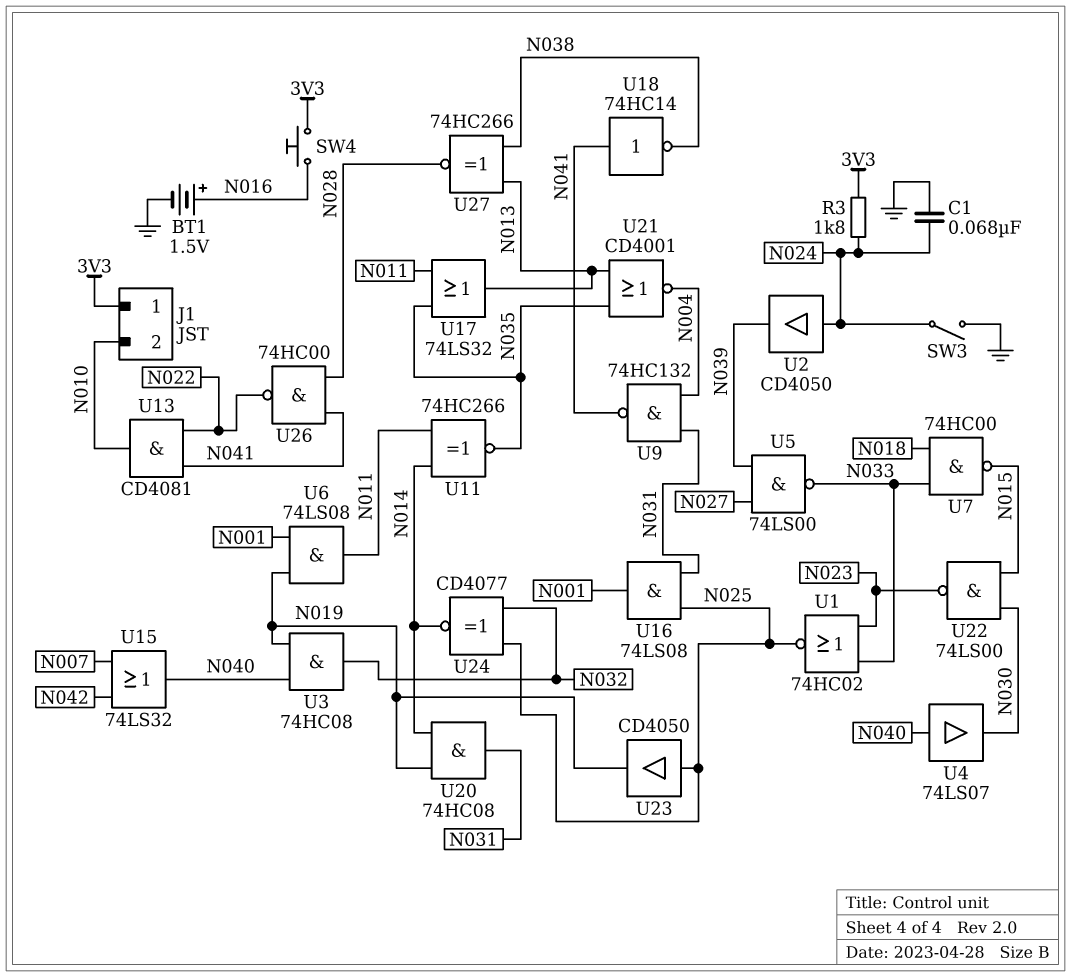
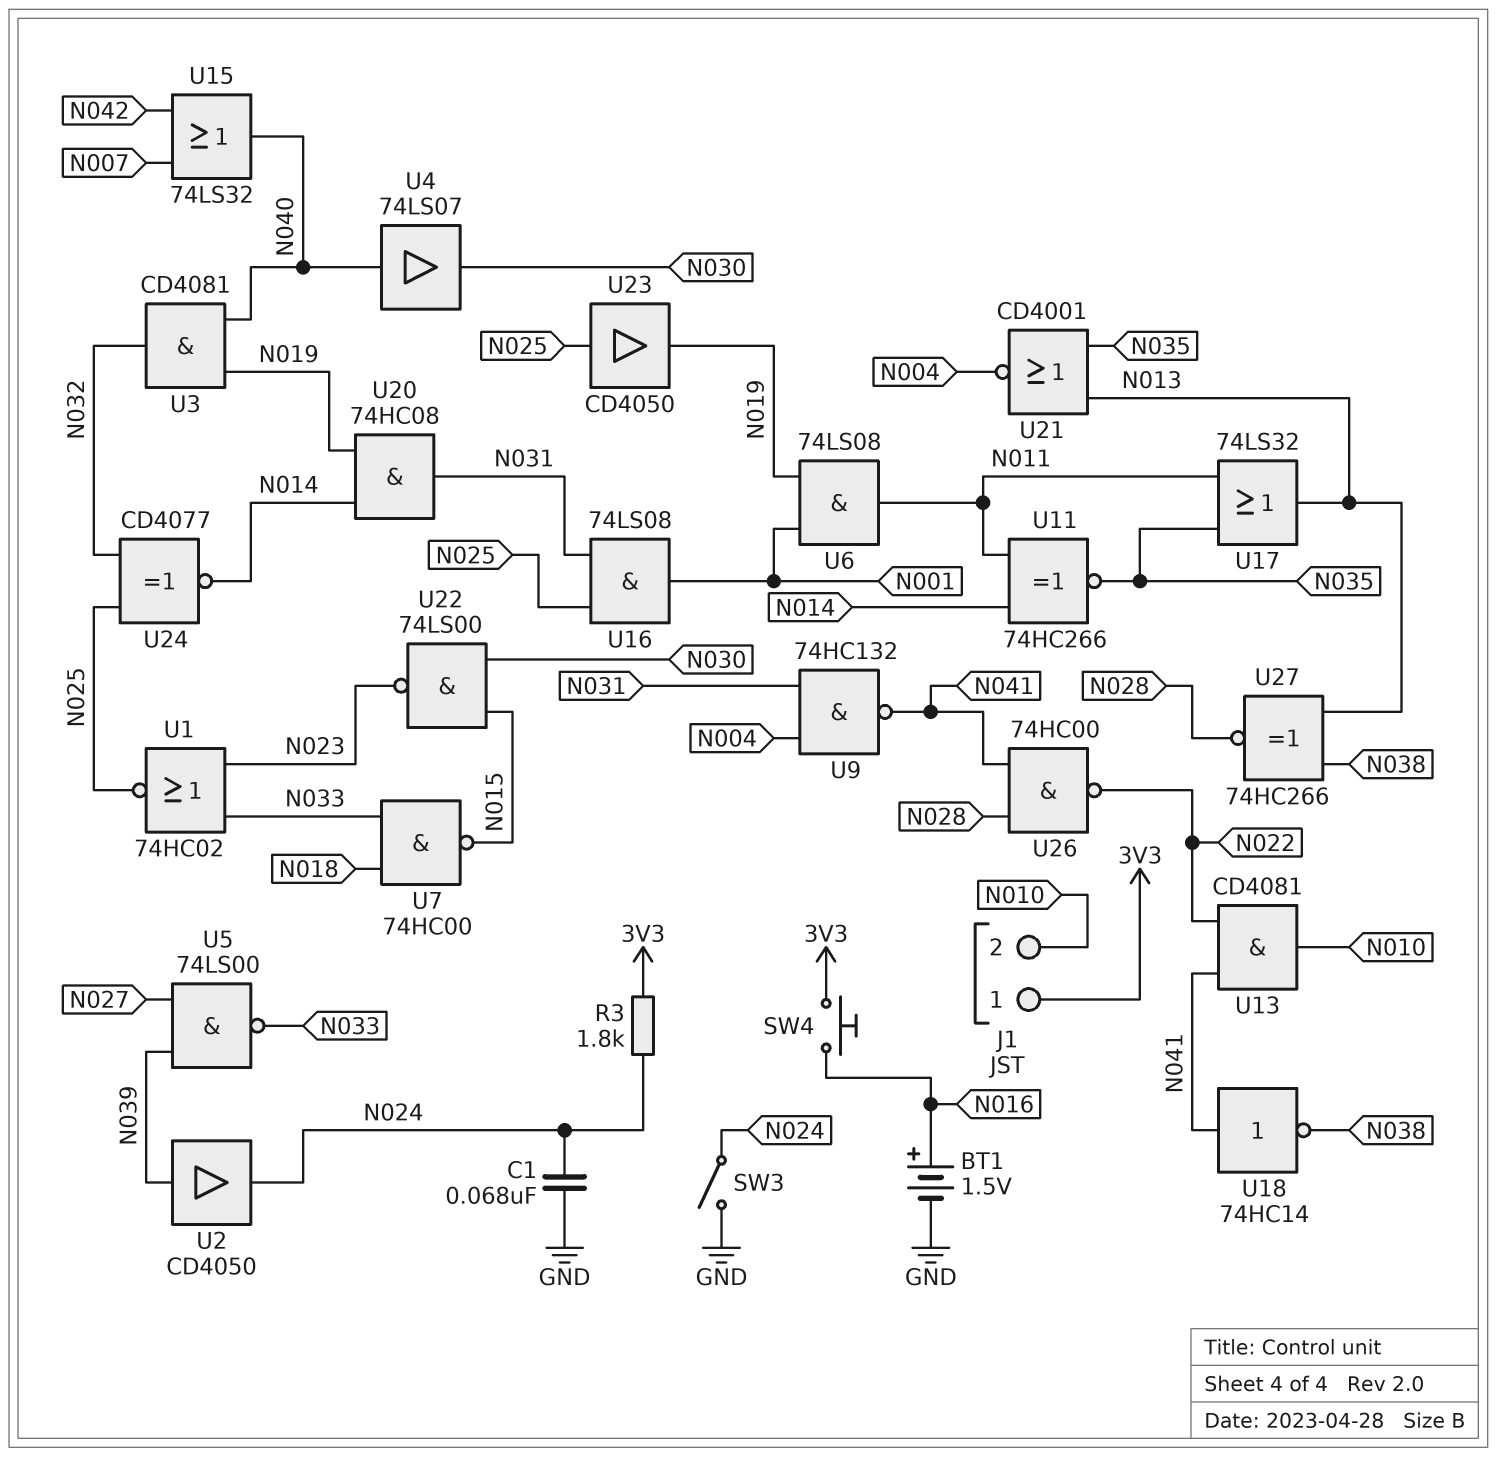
U2: buffer CD4050 (in N024, out N039) -> buffer CD4050 (in N039, out N024)
U3: AND 74HC08 (in N019, in N040, out N032) -> AND CD4081 (in N019, in N040, out N032)

